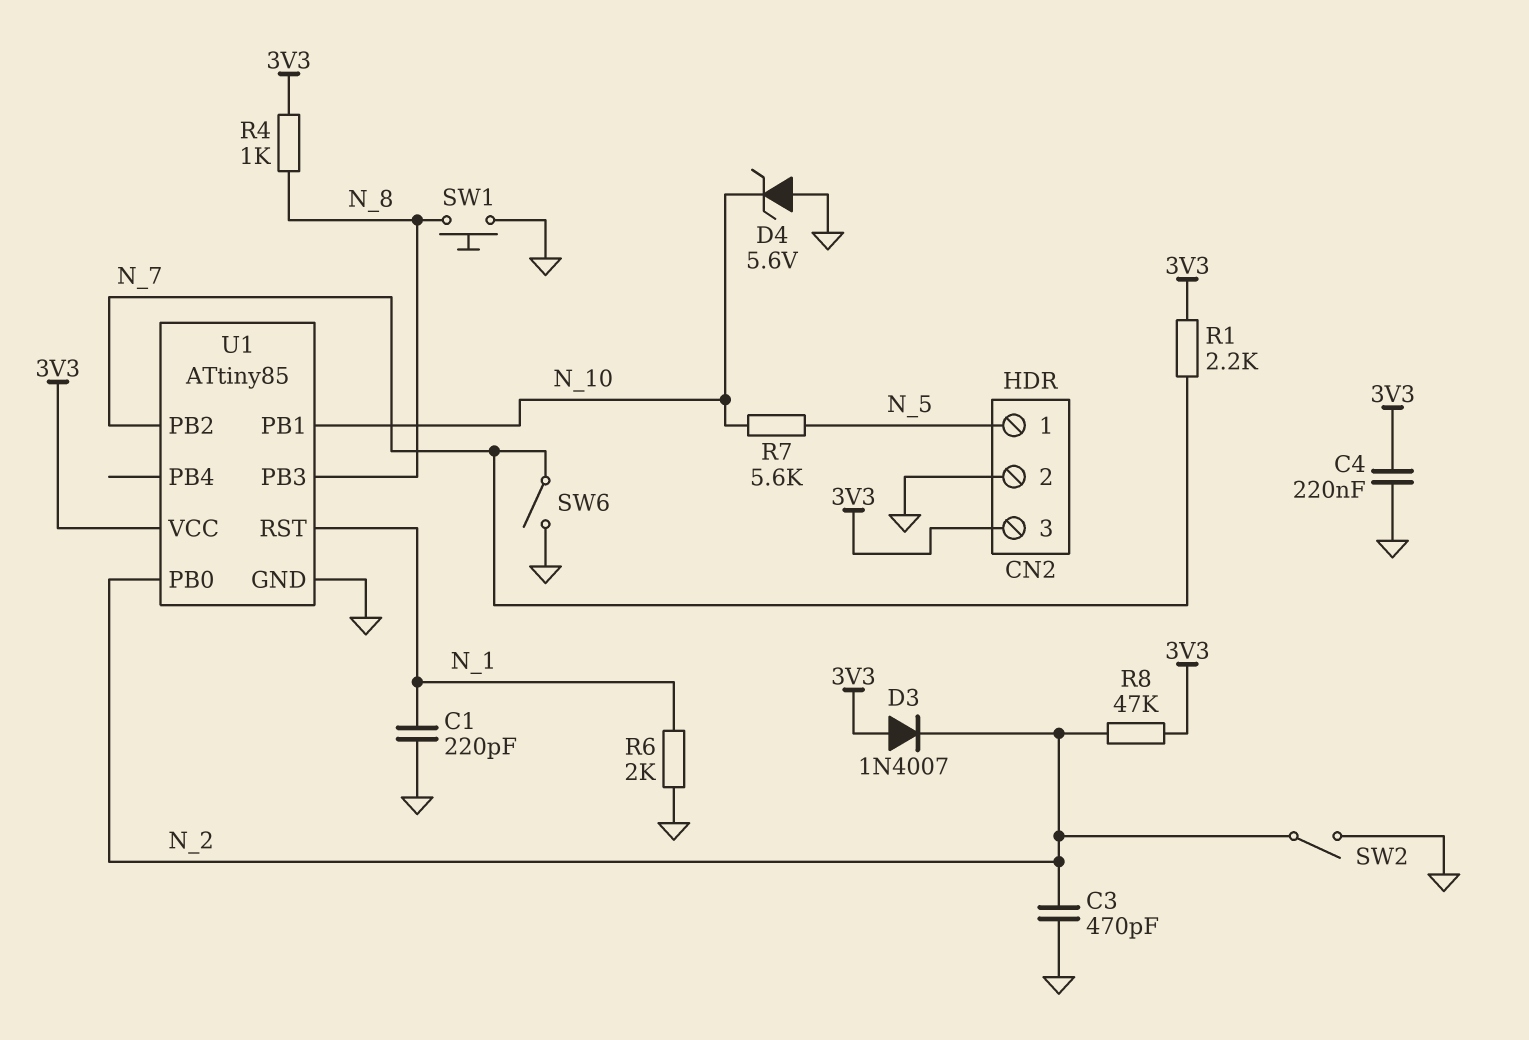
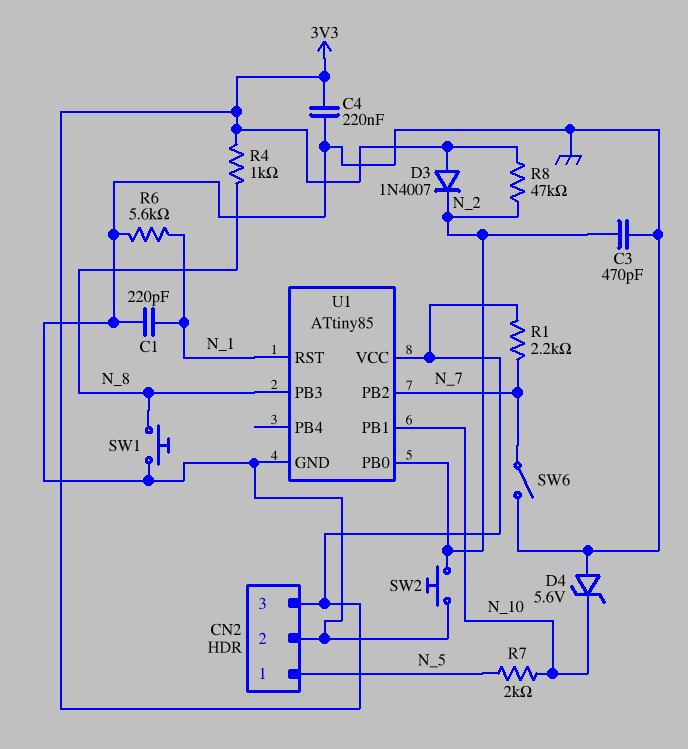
R6: 2k (GND, N_1) -> 5.6k (GND, N_1)
R7: 5.6k (N_5, N_10) -> 2k (N_5, N_10)
SW2: switch (GND, N_2) -> button (GND, N_2)

